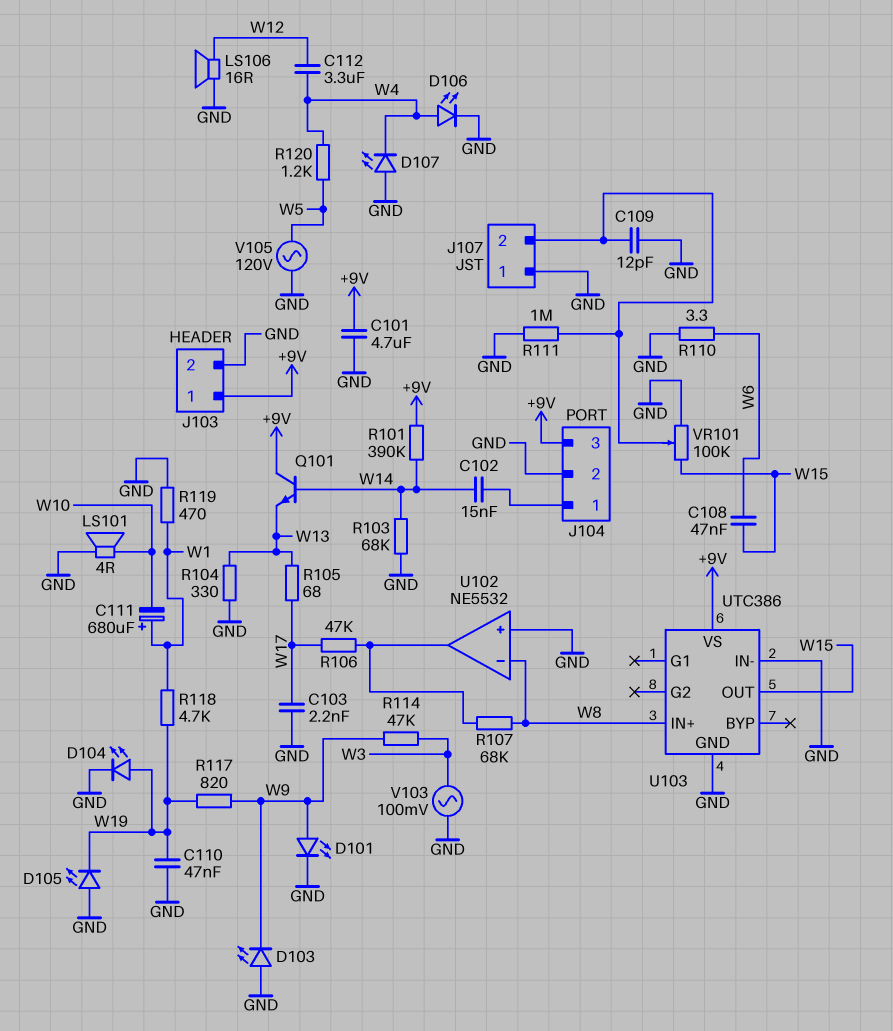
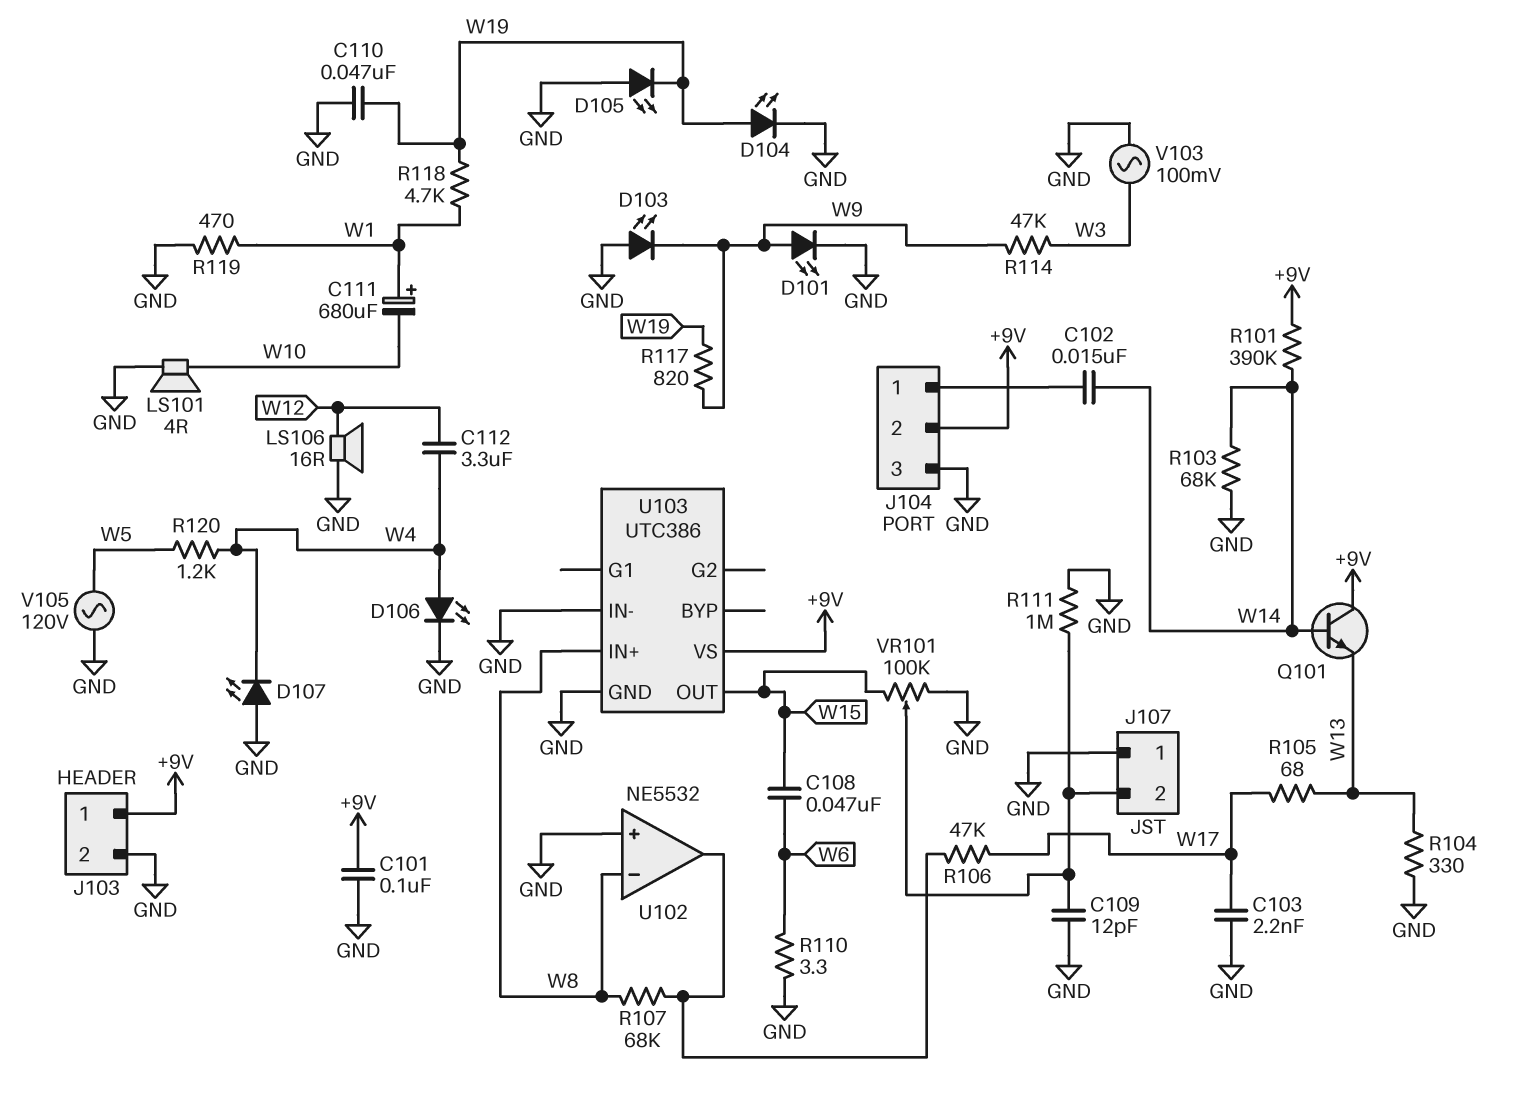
C101: 4.7uF (+9V, GND) -> 100nF (+9V, GND)
J104 pin 2: GND -> +9V
J104 pin 3: +9V -> GND

